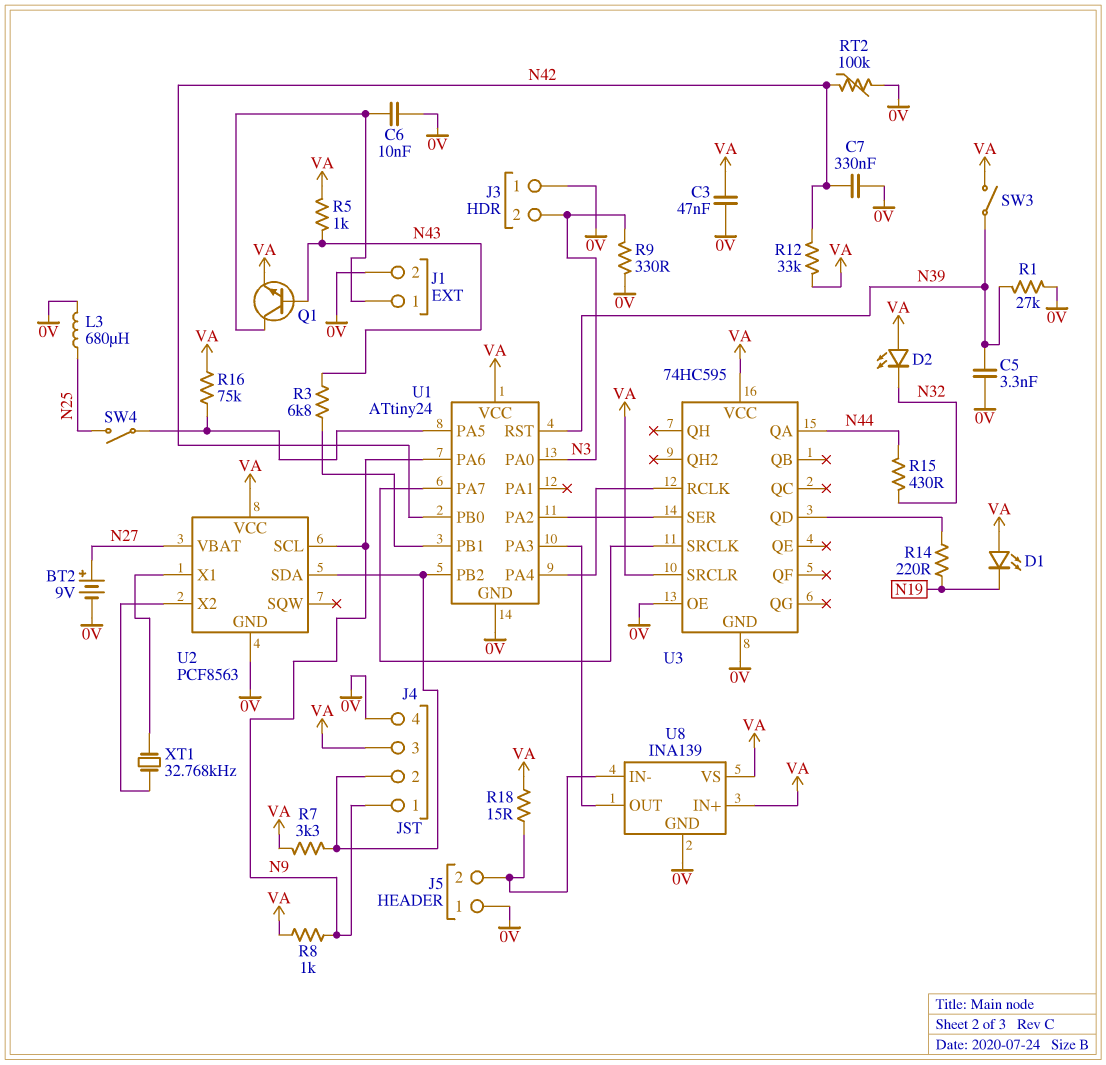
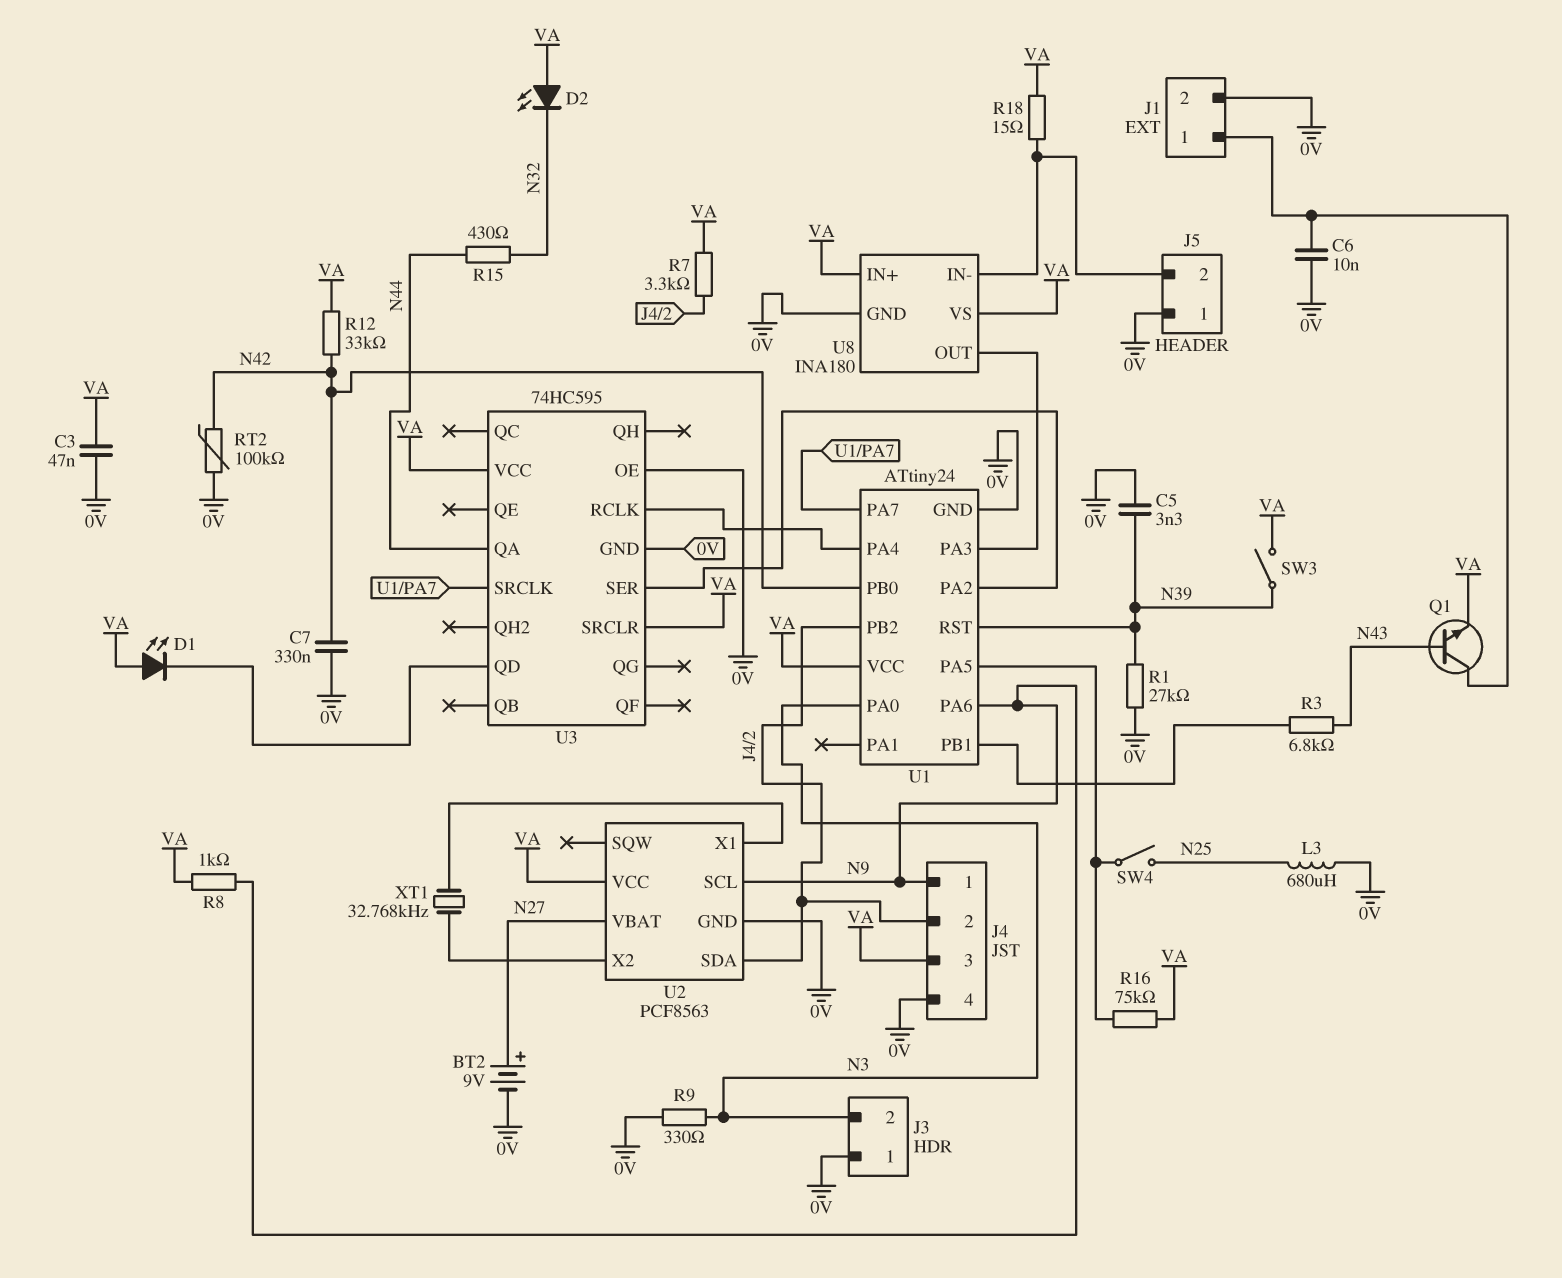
D1: LED (A VA, K N19) -> LED (A VA, K U3/QD)
R5: 1k (N43, VA) -> none
R14: 220 (N19, U3/QD) -> none
U8: INA139 -> INA180

